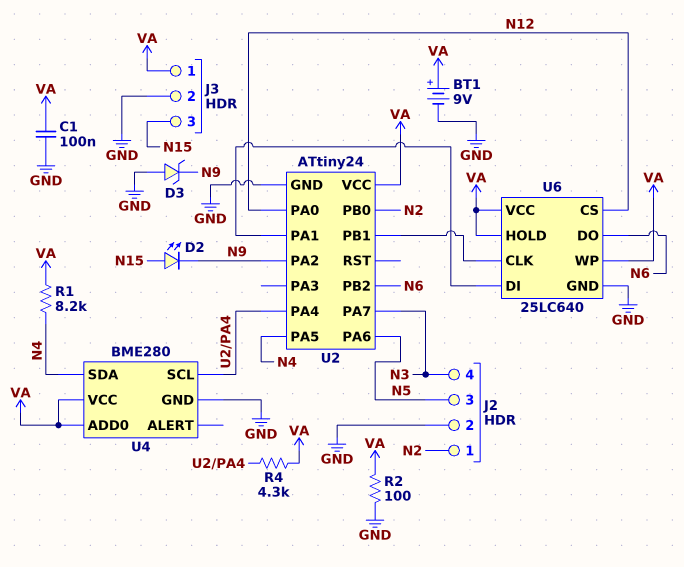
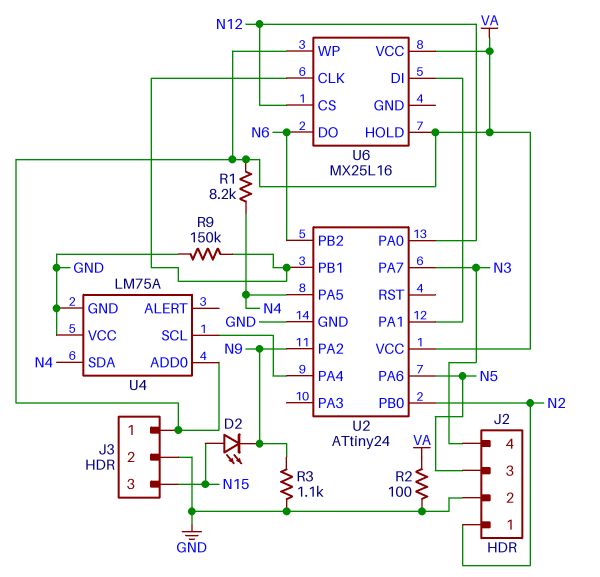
BT1: 9V (plus VA, minus GND) -> none
C1: 100nF (GND, VA) -> none
D3: zener (A GND, K N9) -> none
R3: none -> 1.1k (GND, N9)
R4: 4.3k (U2/PA4, VA) -> none
R9: none -> 150k (GND, U2/PB1)
U4: BME280 -> LM75A
U4 pin VCC: VA -> GND
U6: 25LC640 -> MX25L16
U6 pin GND: GND -> none

